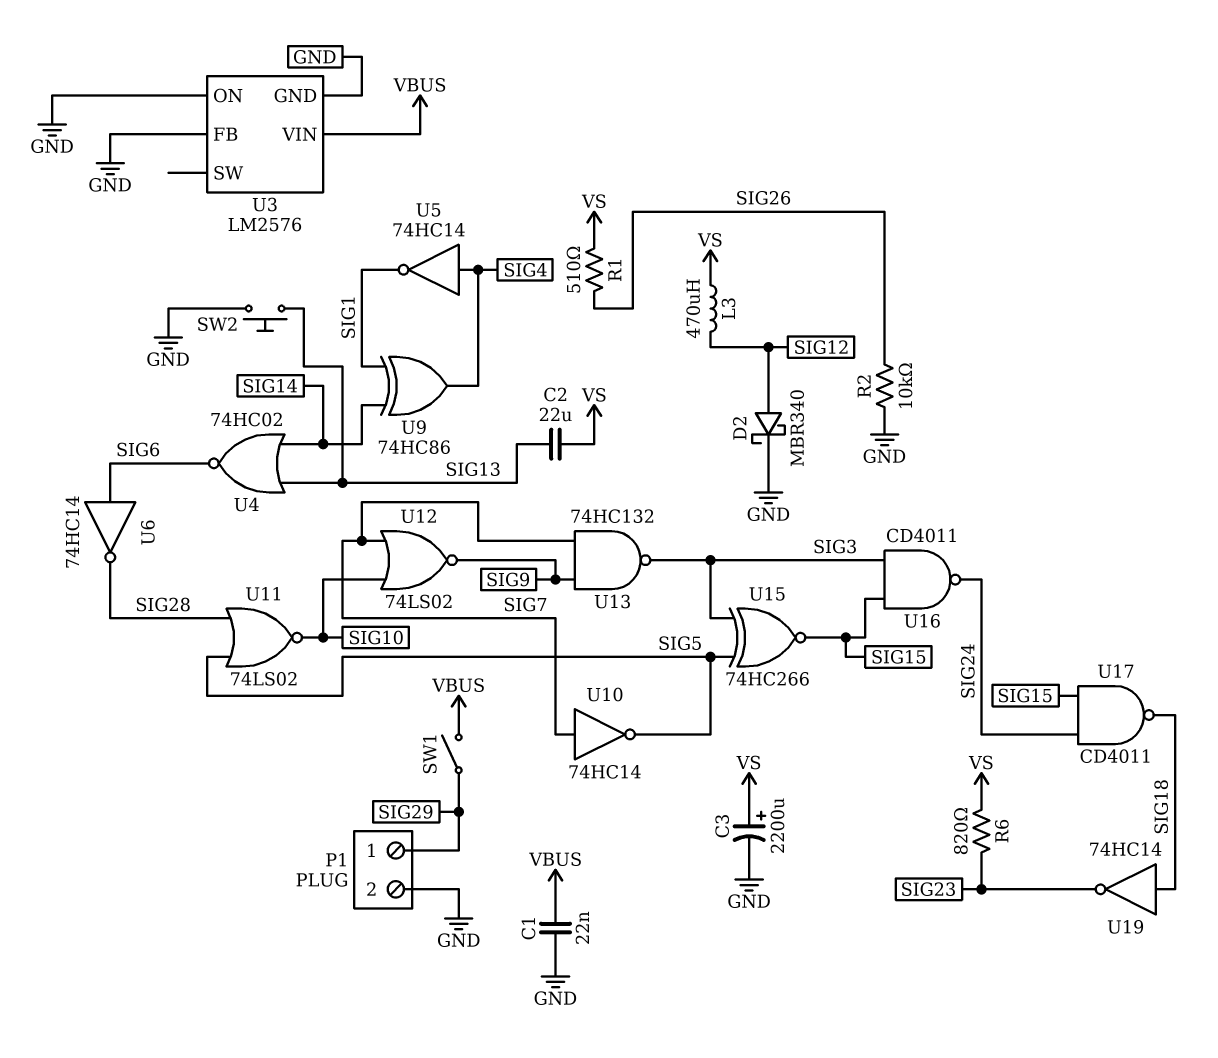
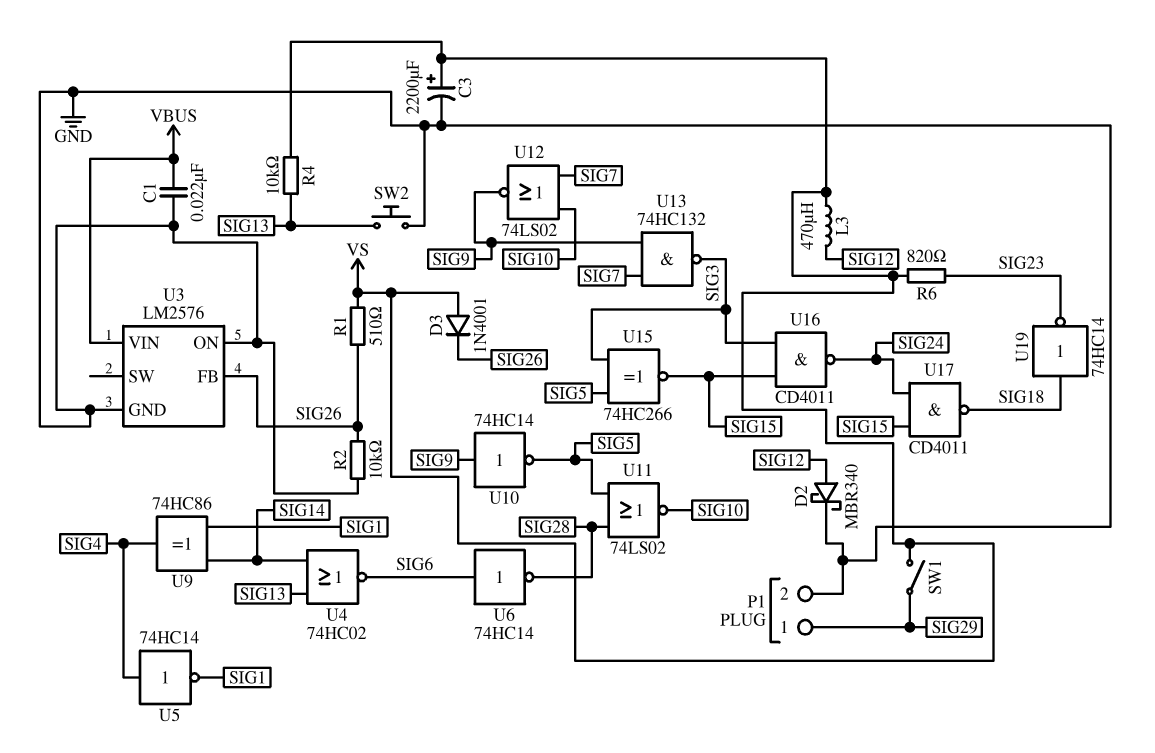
C2: 22uF (SIG13, VS) -> none
D3: none -> diode 1N4001 (A VS, K SIG26)
R4: none -> 10k (SIG13, VS)
SW1: switch (SIG29, VBUS) -> switch (SIG29, VS)
U3 pin FB: GND -> SIG26
U10: NOT 74HC14 (in SIG7, out SIG5) -> NOT 74HC14 (in SIG9, out SIG5)

